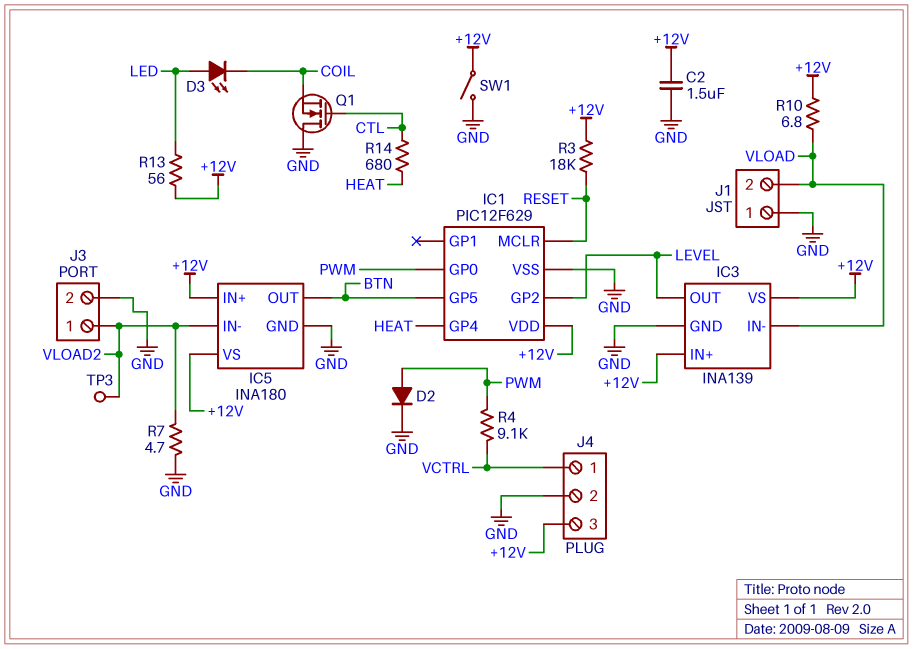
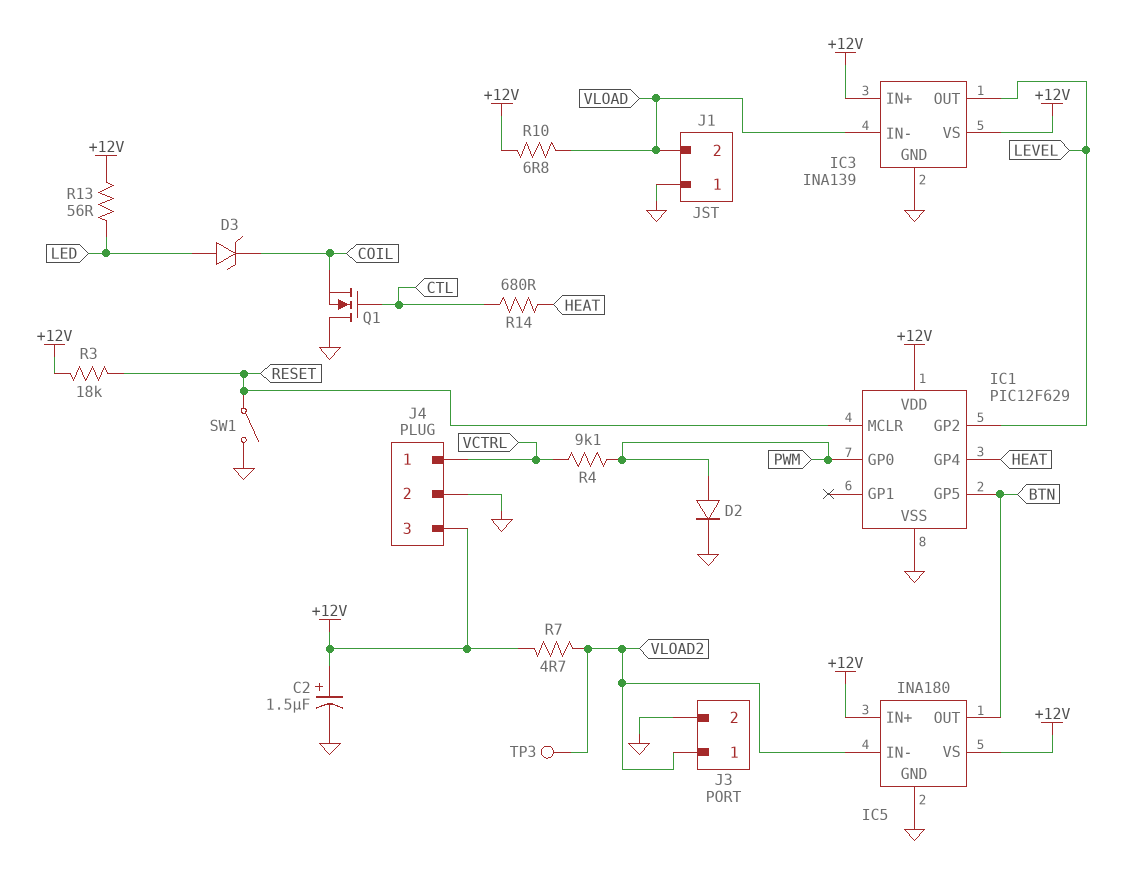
C2: 1.5uF (+12V, GND) -> 1.5uF (plus +12V, minus GND)
D3: LED (A LED, K COIL) -> zener (A LED, K COIL)
R7: 4.7 (GND, VLOAD2) -> 4.7 (+12V, VLOAD2)
SW1: switch (+12V, GND) -> switch (GND, RESET)

